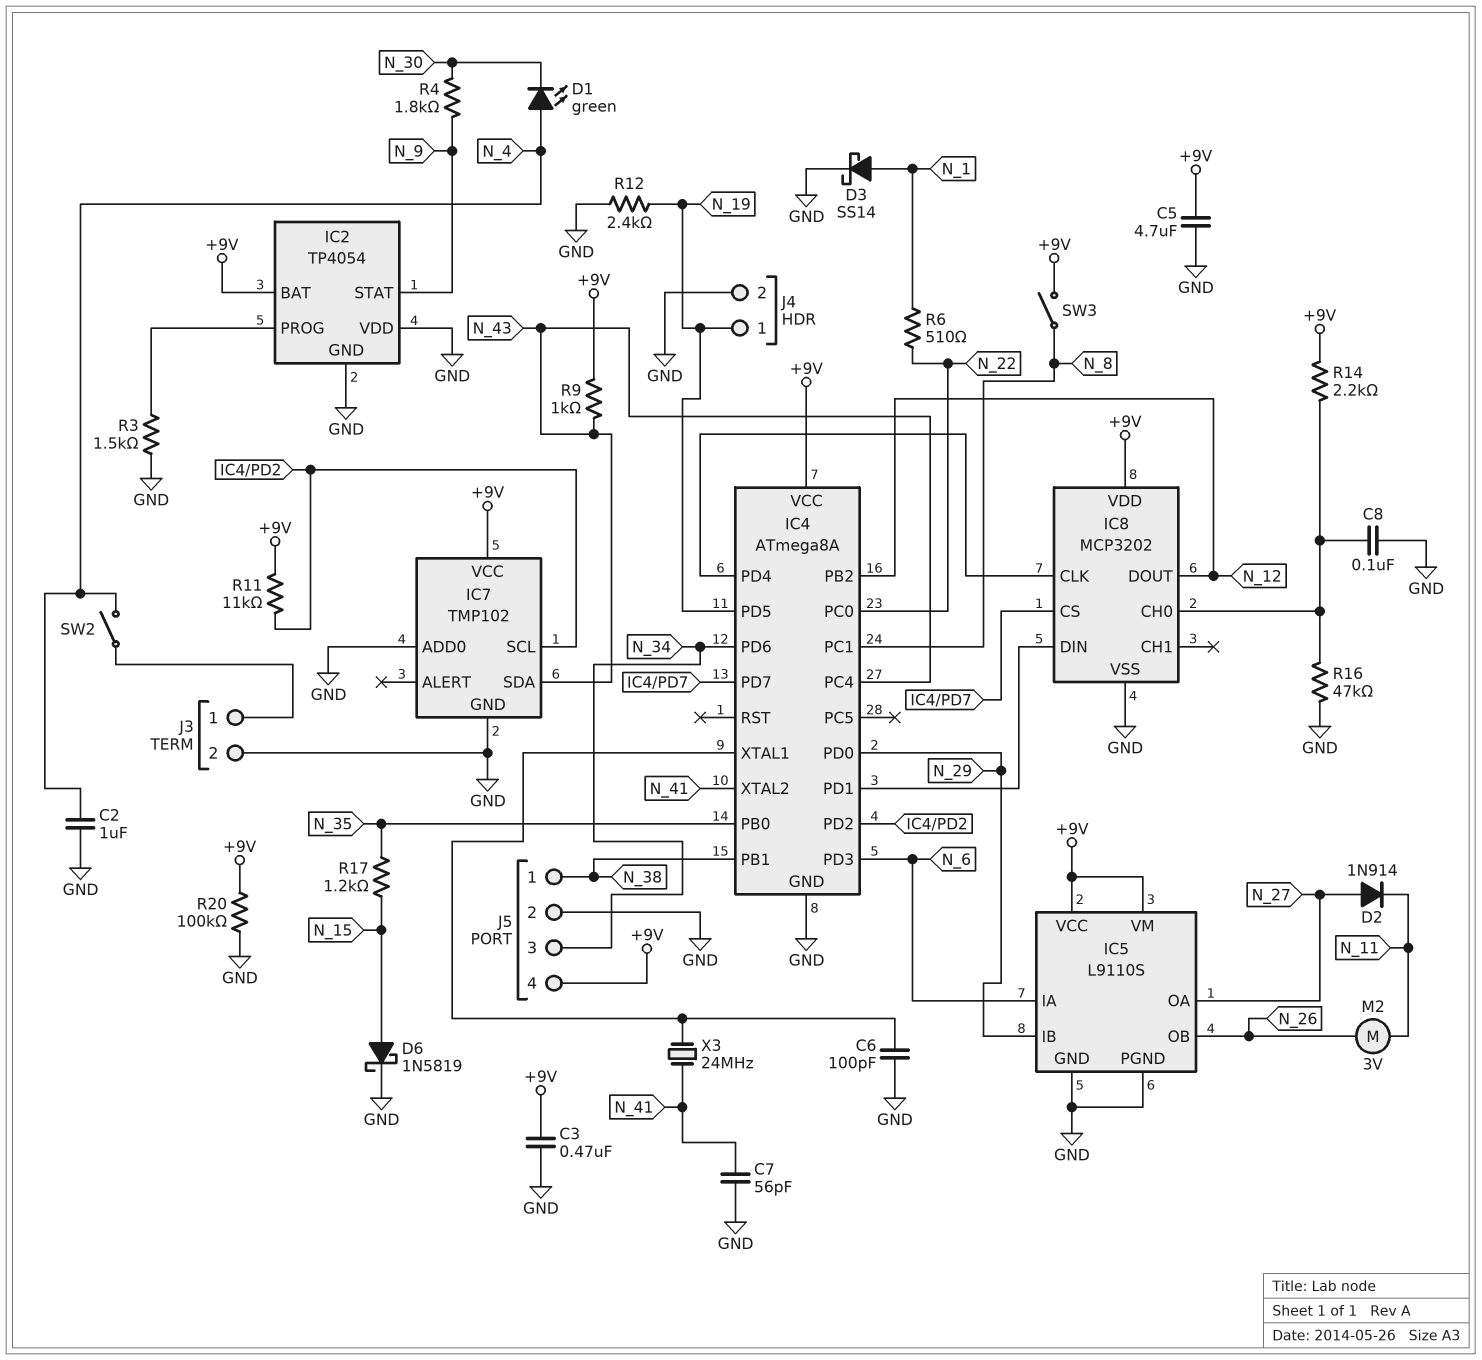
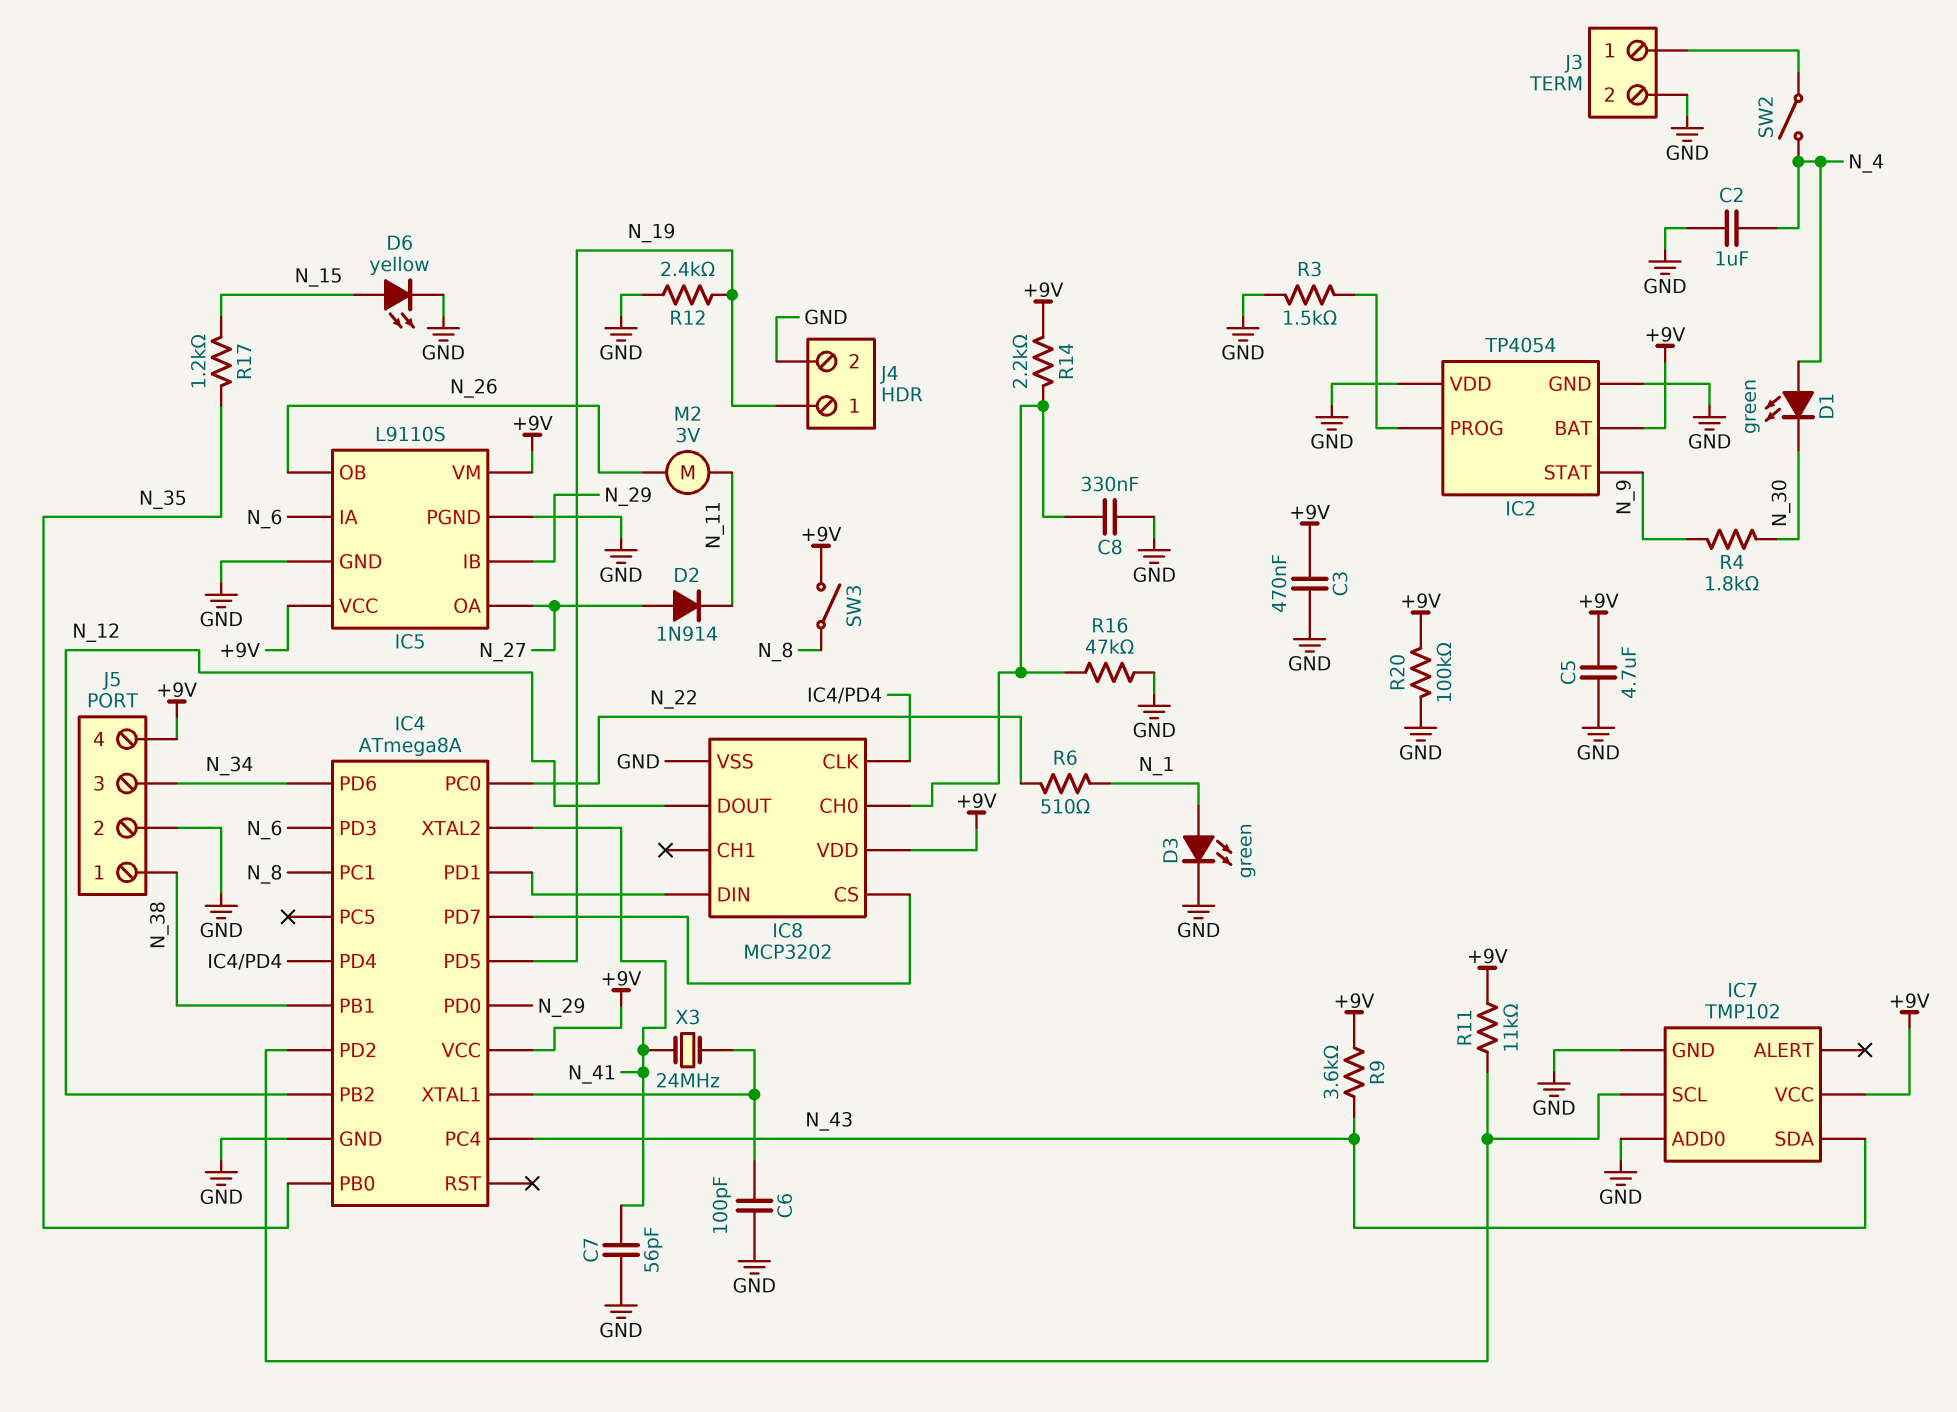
C8: 100nF (GND, IC8/CH0) -> 330nF (GND, IC8/CH0)
D3: schottky SS14 (A N_1, K GND) -> LED green (A N_1, K GND)
D6: schottky 1N5819 (A N_15, K GND) -> LED yellow (A N_15, K GND)
R9: 1k (+9V, N_43) -> 3.6k (+9V, N_43)

